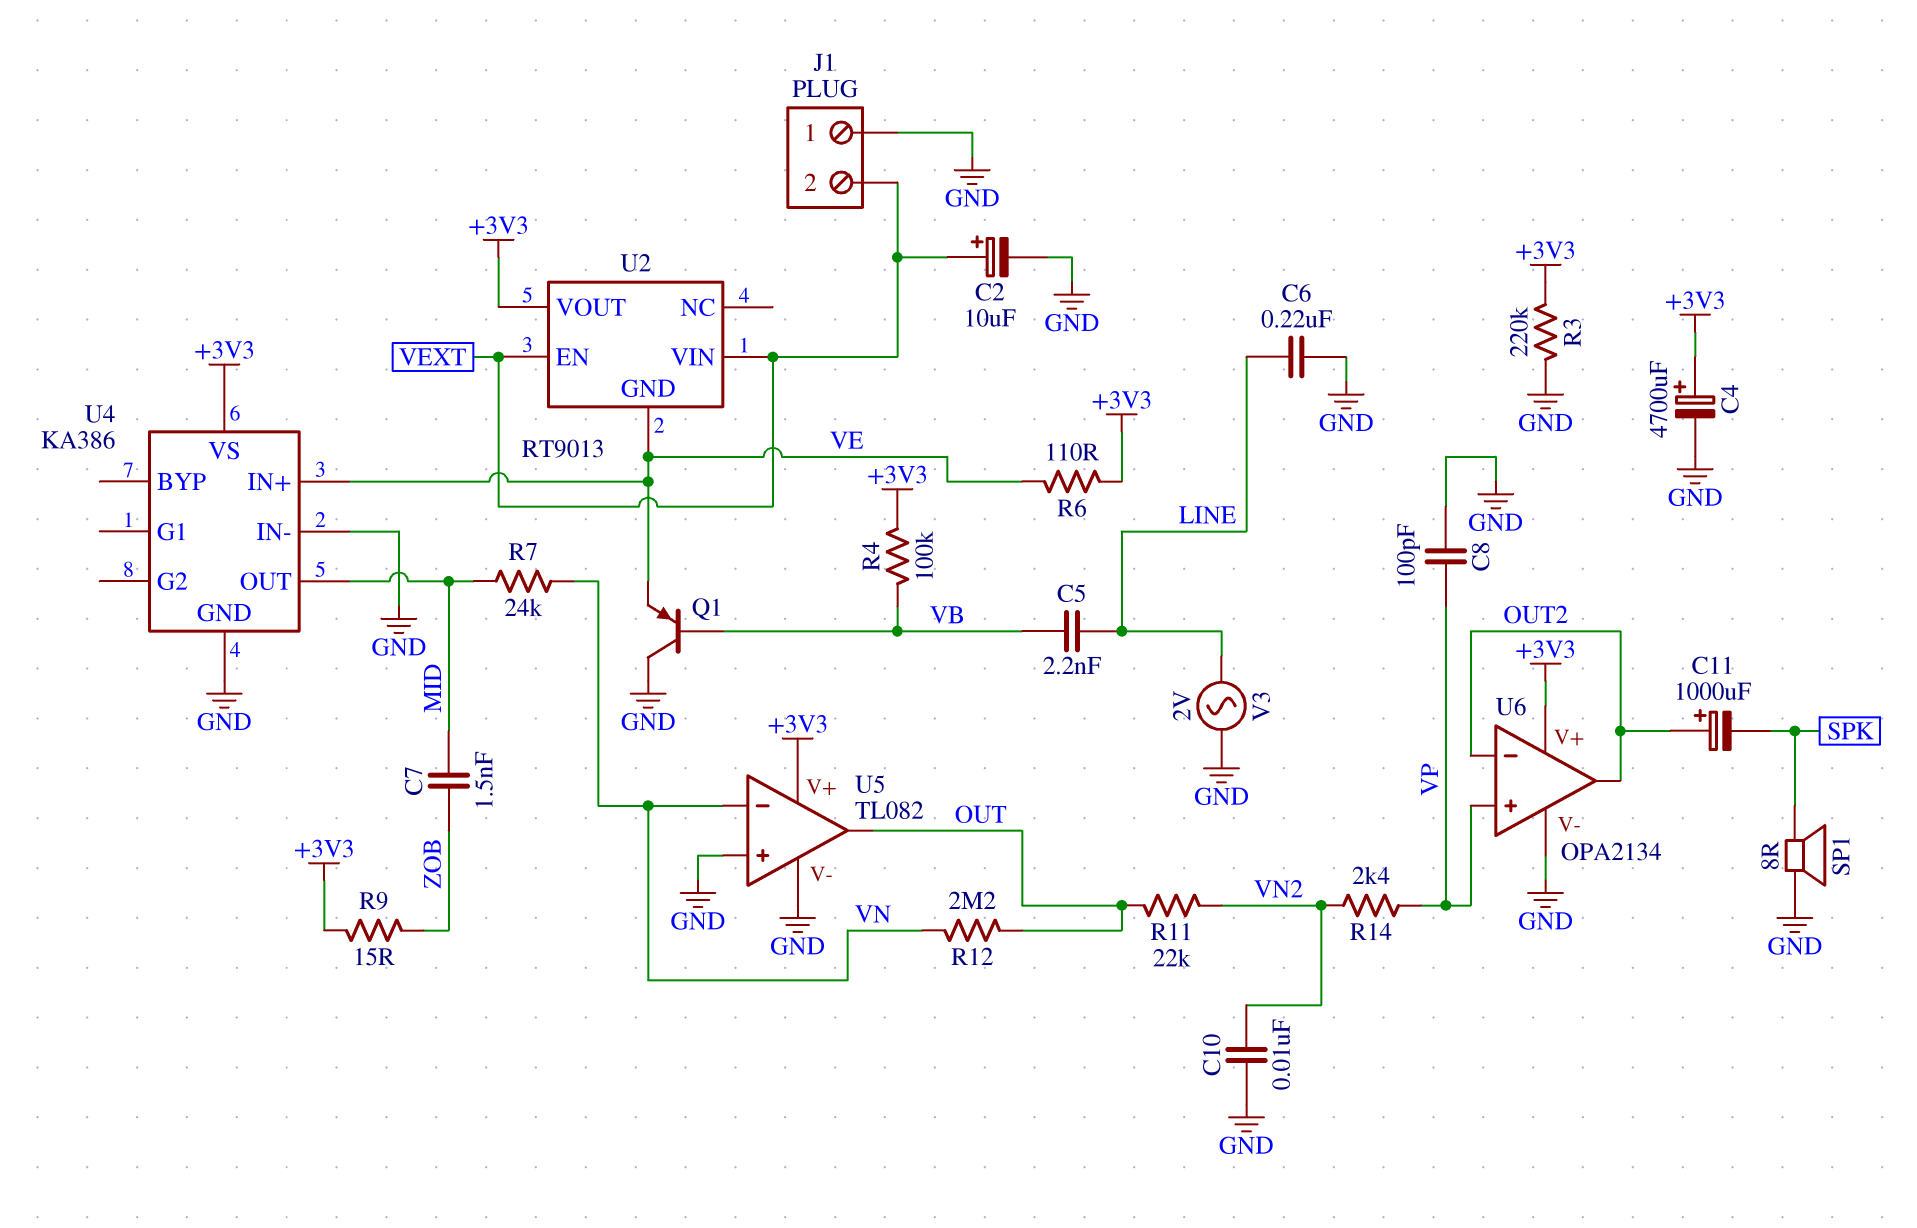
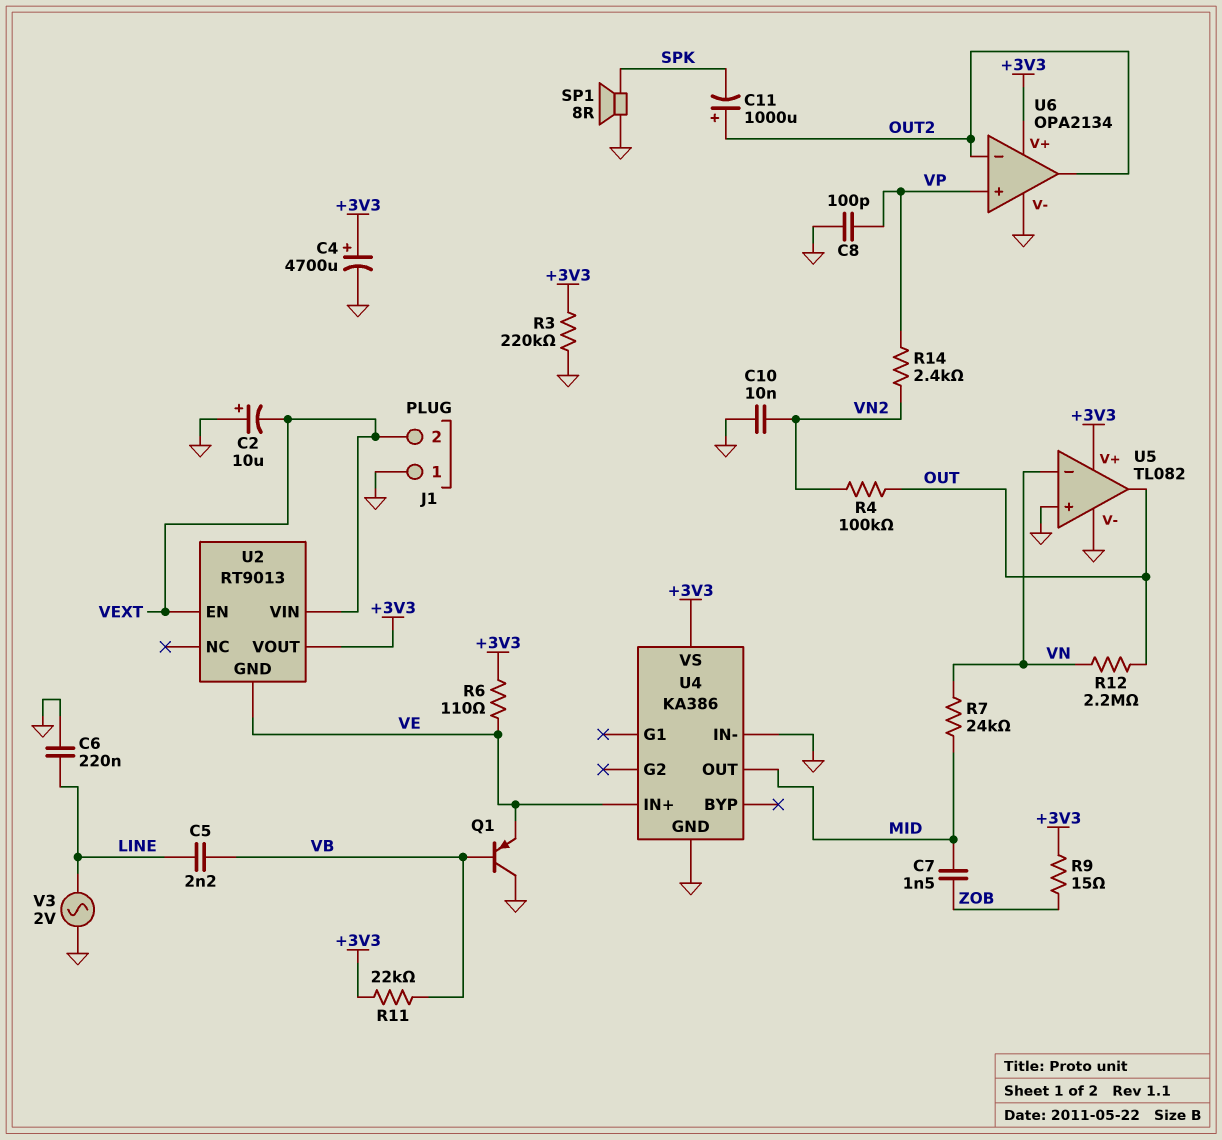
C2: 10uF (plus VEXT, minus GND) -> 10uF (plus GND, minus VEXT)
R4: 100k (+3V3, VB) -> 100k (OUT, VN2)
R11: 22k (OUT, VN2) -> 22k (+3V3, VB)

